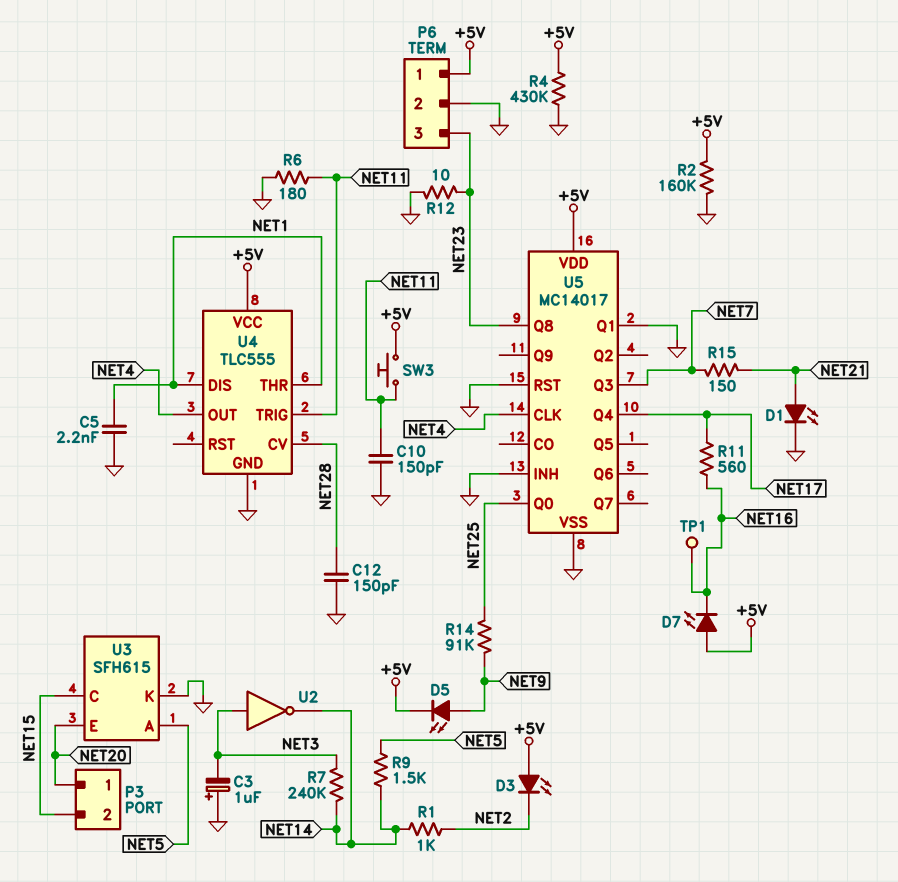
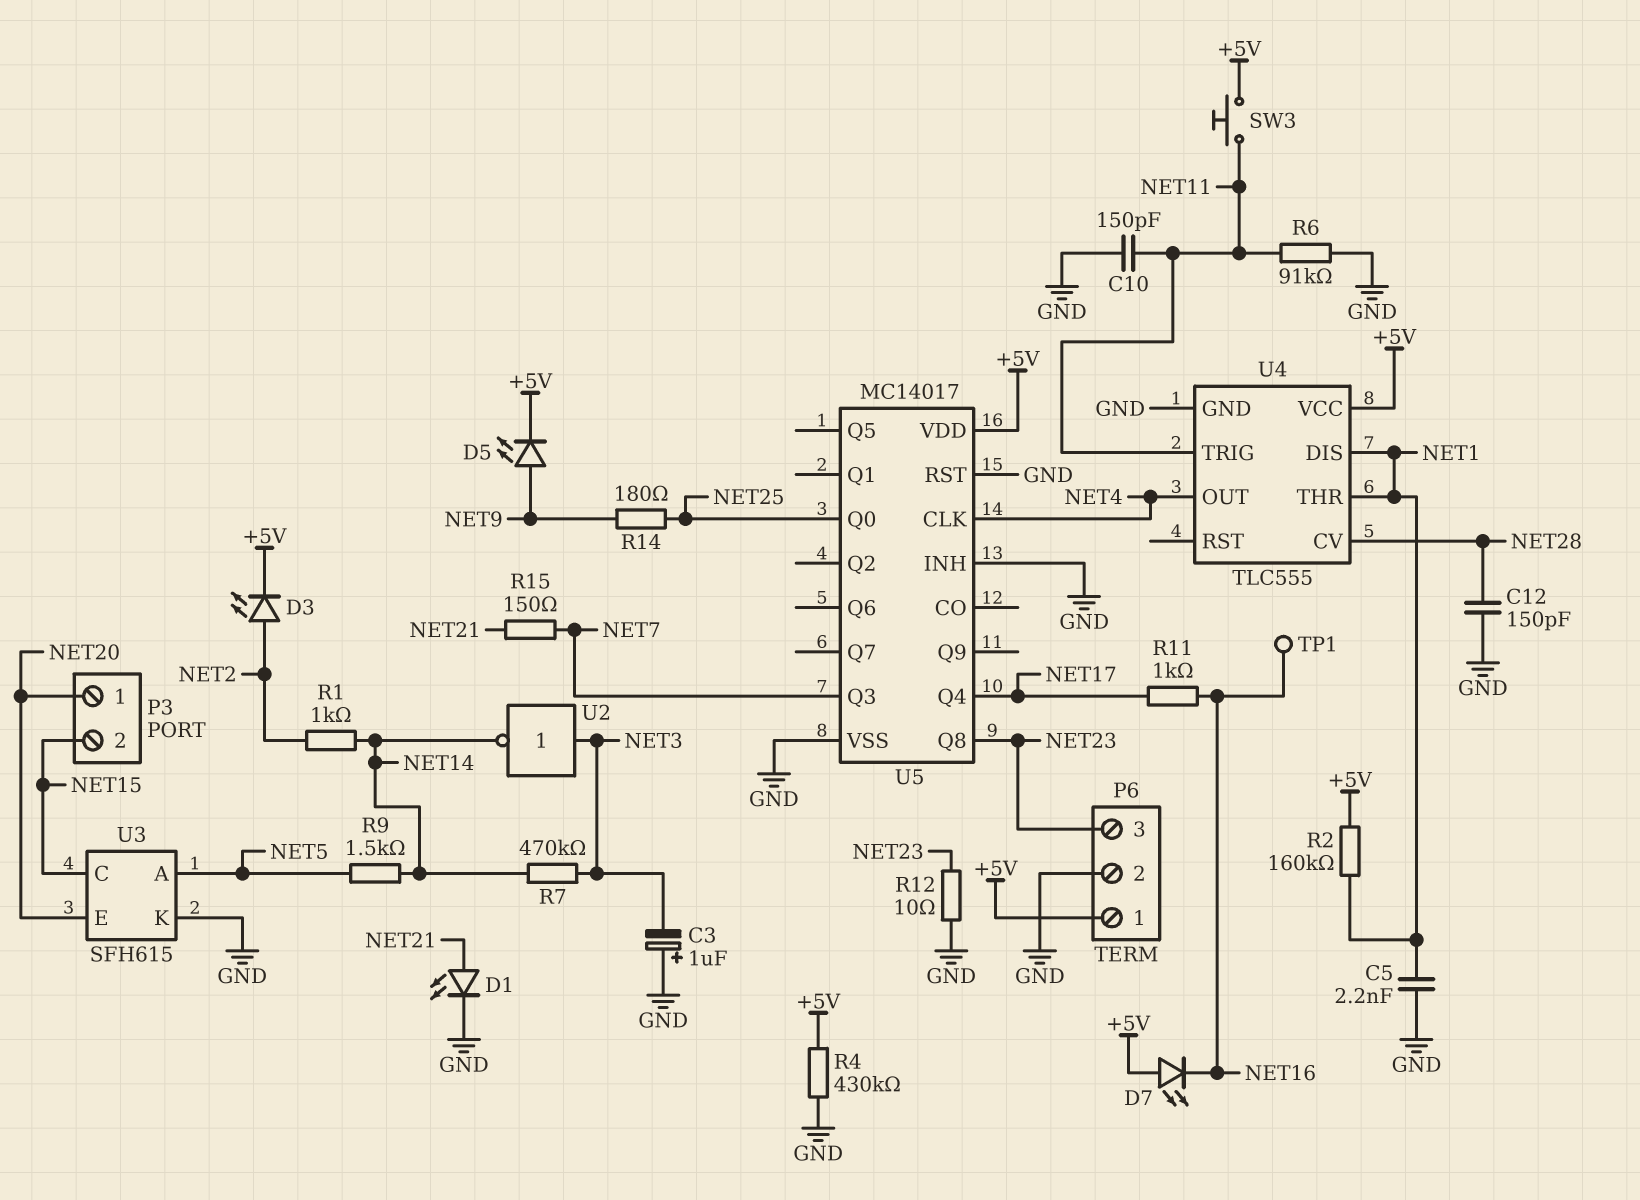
D3: LED (A +5V, K NET2) -> LED (A NET2, K +5V)
R2: 160k (+5V, GND) -> 160k (+5V, NET1)
R6: 180 (GND, NET11) -> 91k (GND, NET11)
R7: 240k (NET3, NET14) -> 470k (NET3, NET14)
R11: 560 (NET16, NET17) -> 1k (NET16, NET17)
R14: 91k (NET9, NET25) -> 180 (NET9, NET25)
U5 pin Q1: GND -> none

